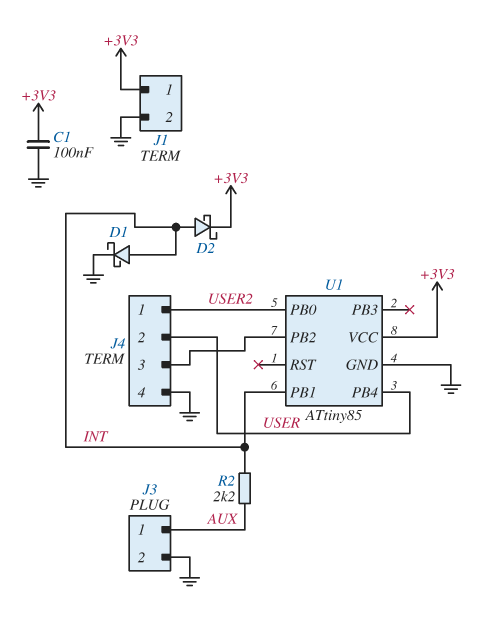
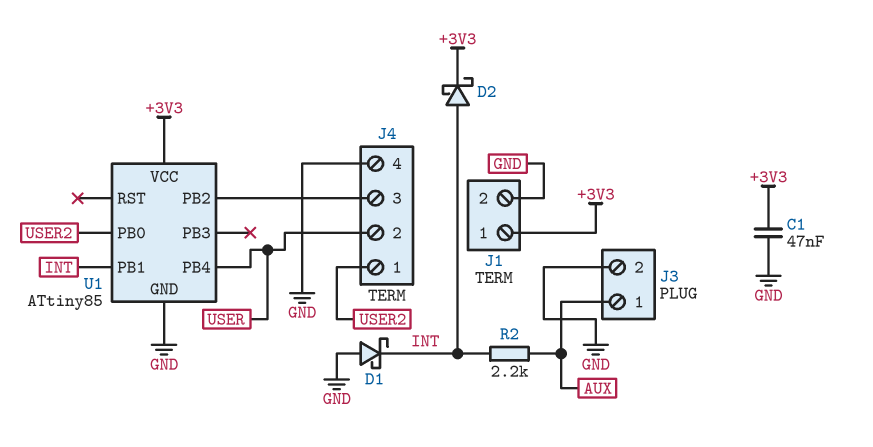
C1: 100nF (+3V3, GND) -> 47nF (+3V3, GND)
D1: schottky (A INT, K GND) -> schottky (A GND, K INT)

